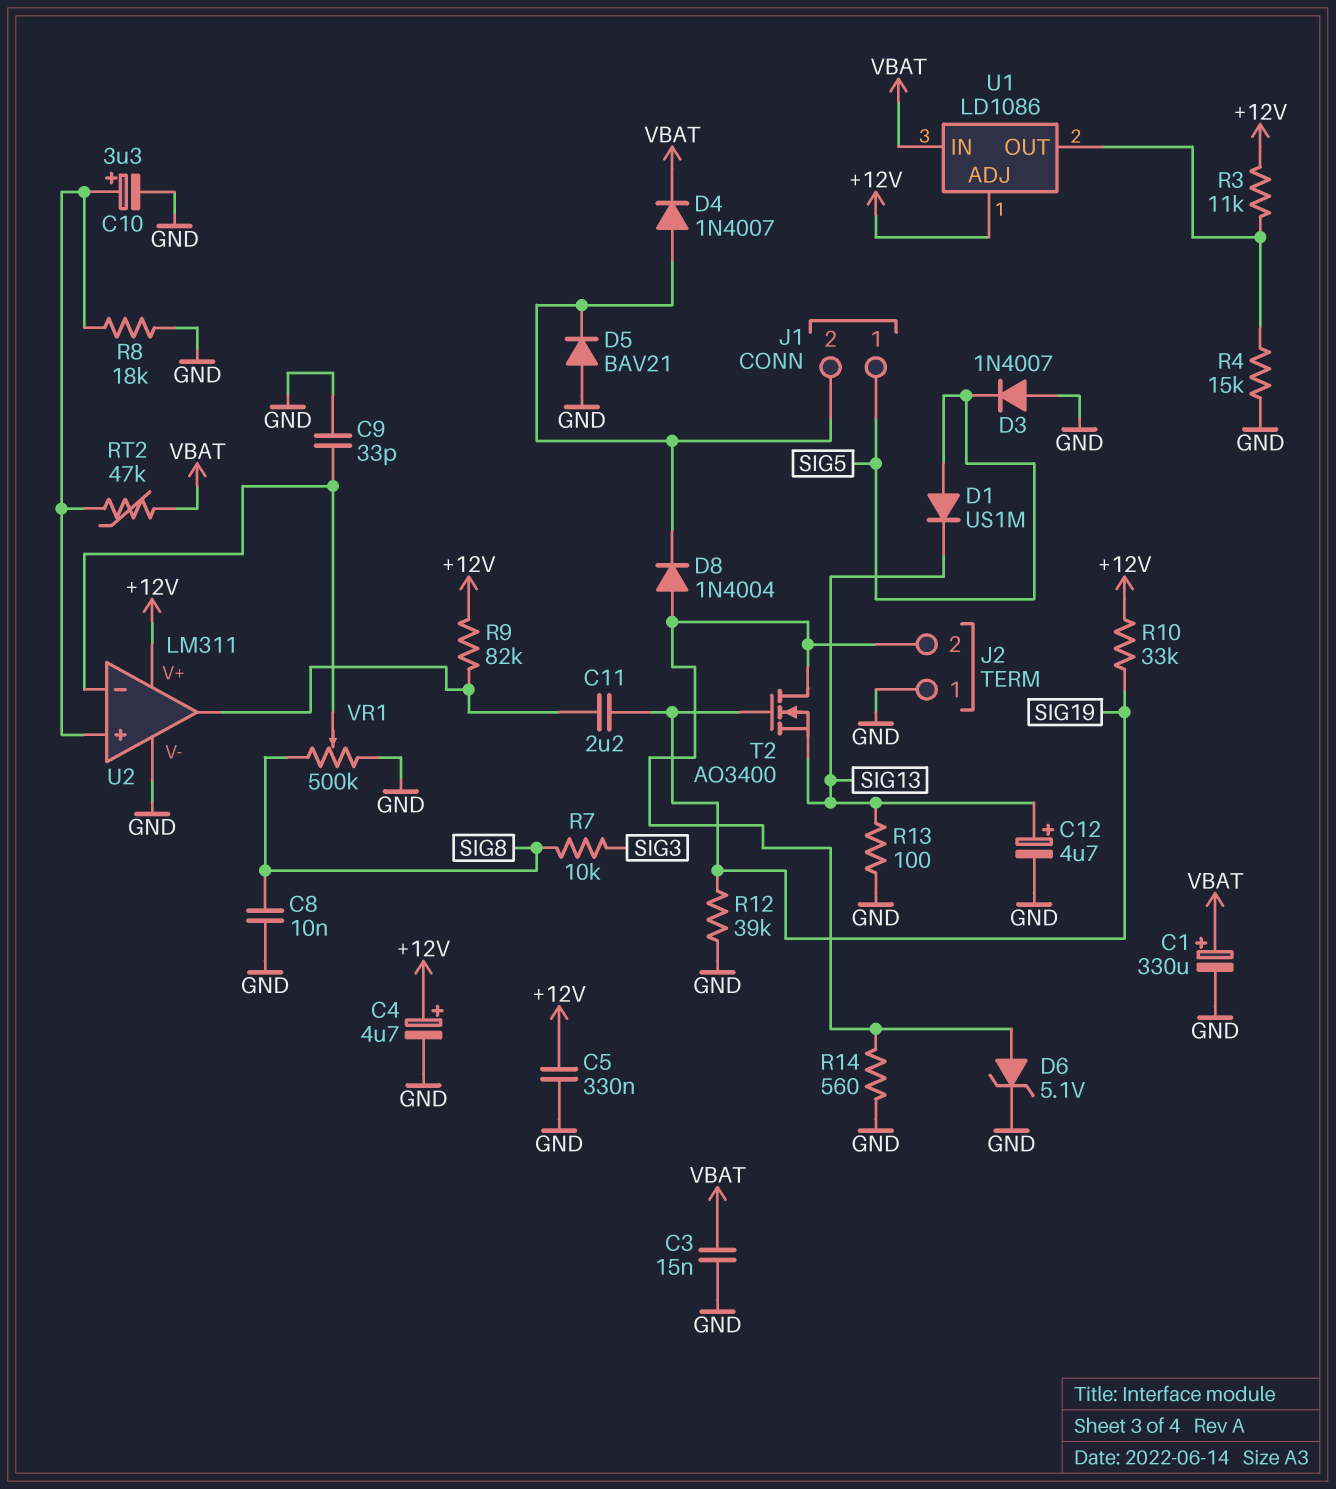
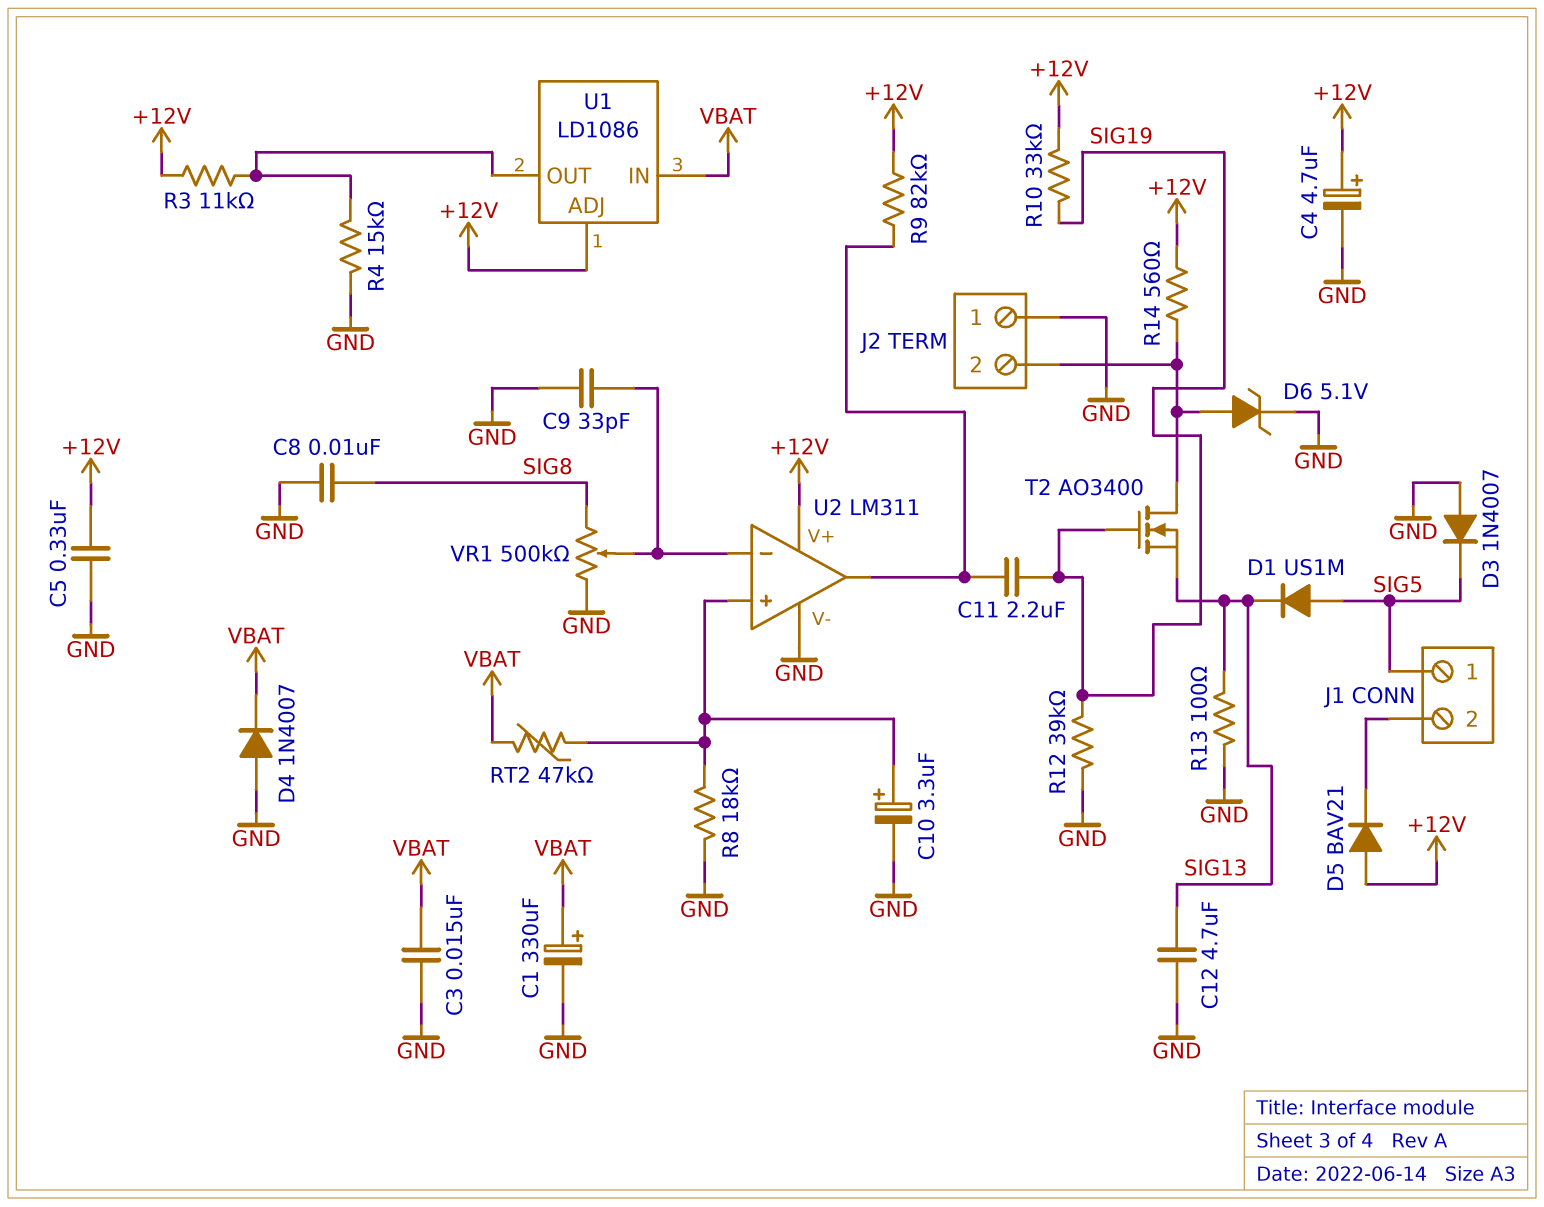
C12: 4.7uF (plus SIG13, minus GND) -> 4.7uF (GND, SIG13)
D4: diode 1N4007 (A J1/2, K VBAT) -> diode 1N4007 (A GND, K VBAT)
D5: diode BAV21 (A GND, K J1/2) -> diode BAV21 (A +12V, K J1/2)
D8: diode 1N4004 (A J2/2, K J1/2) -> none
R7: 10k (SIG3, SIG8) -> none
R14: 560 (GND, J2/2) -> 560 (+12V, J2/2)

